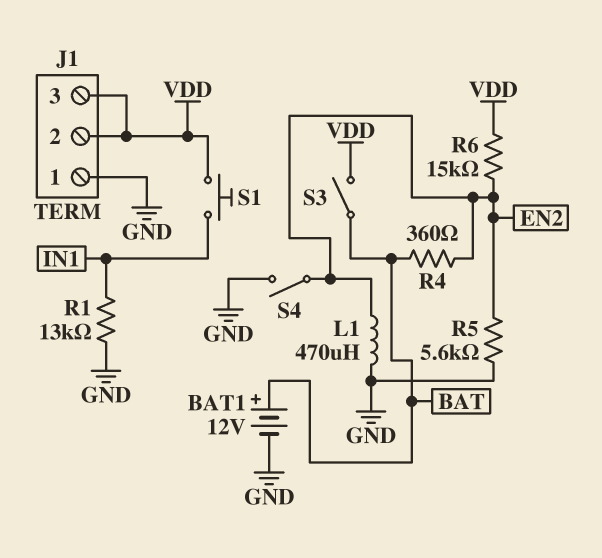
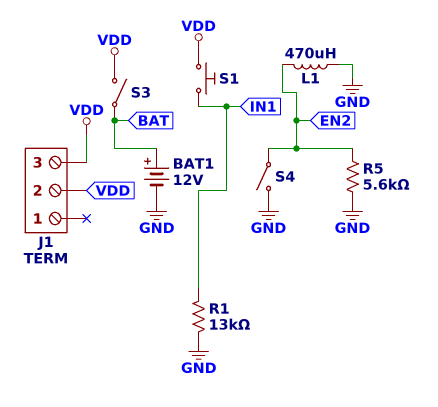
J1 pin 1: GND -> none
R4: 360 (BAT, EN2) -> none
R6: 15k (EN2, VDD) -> none

